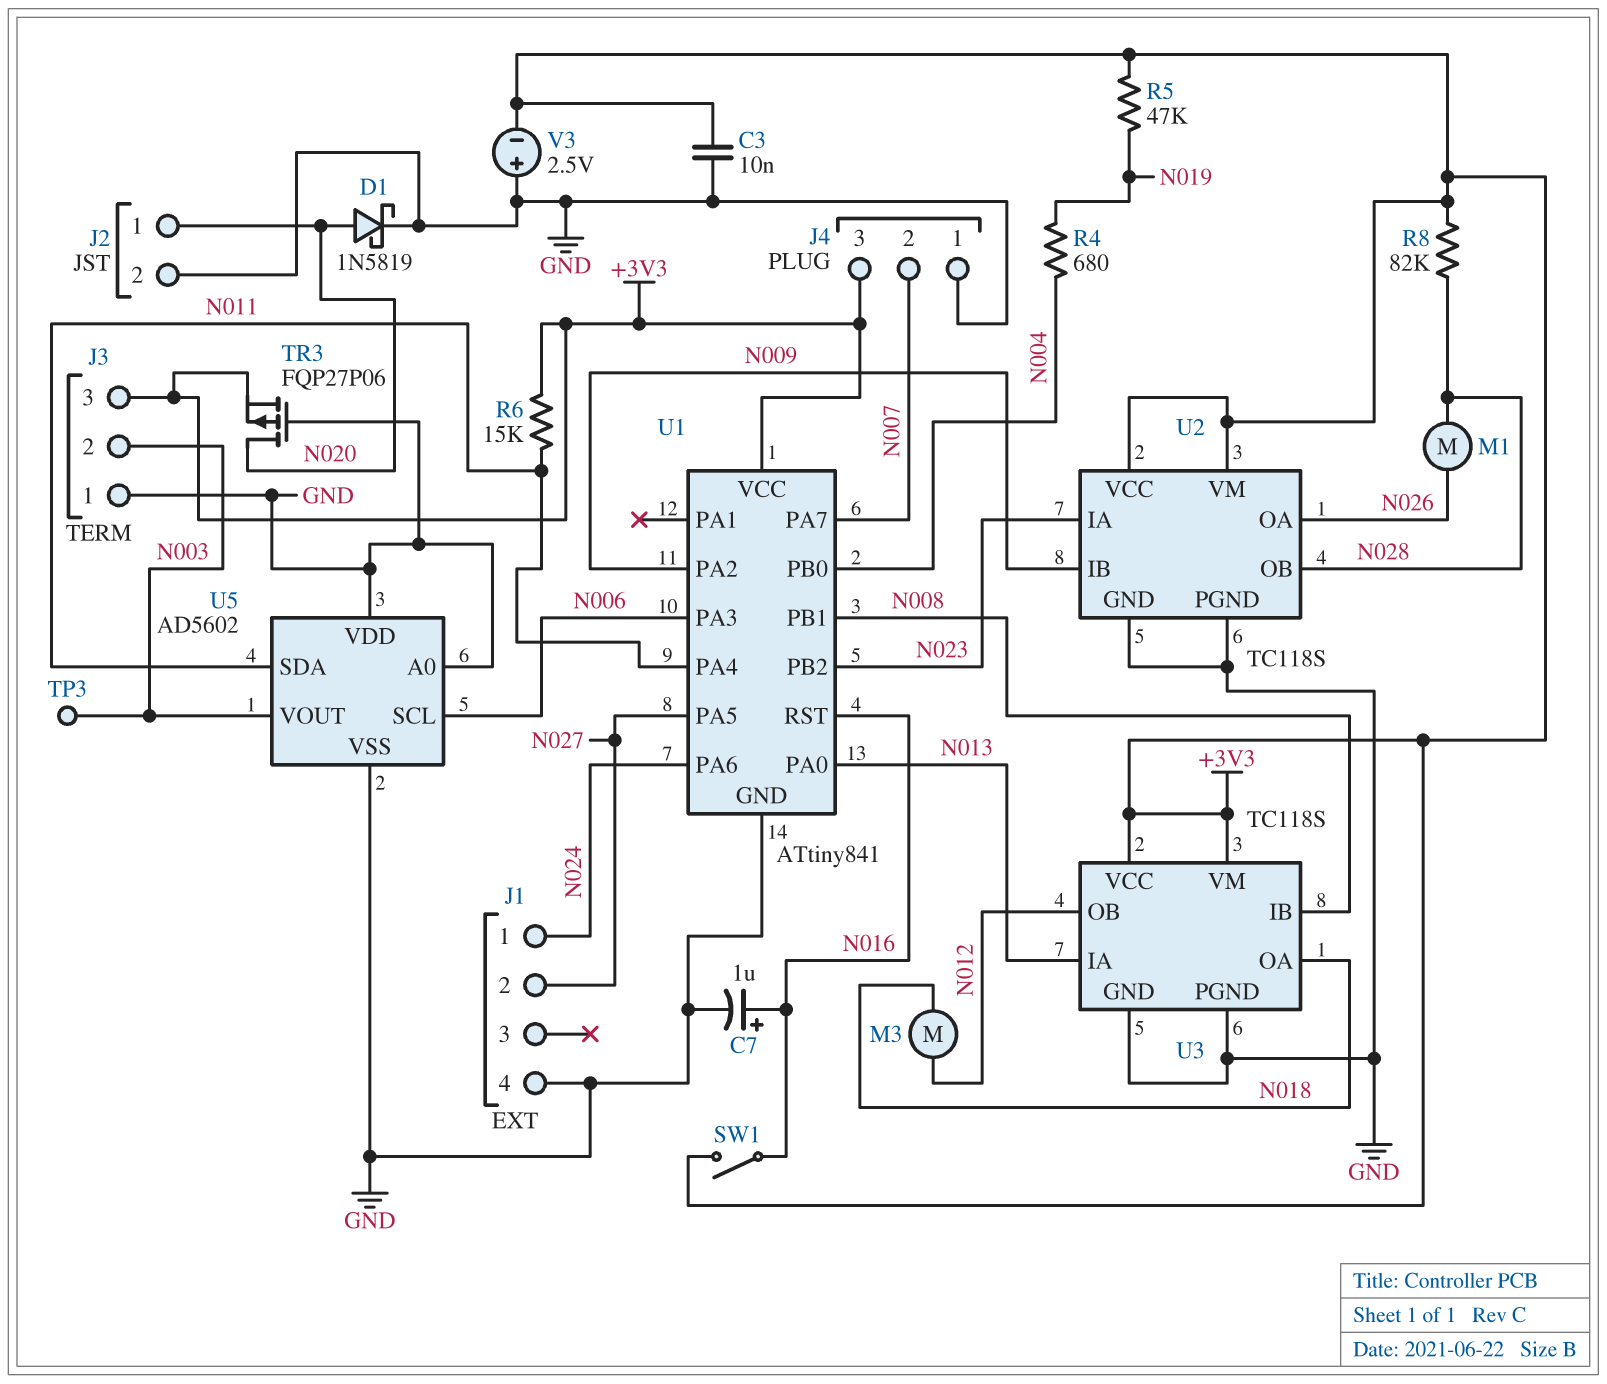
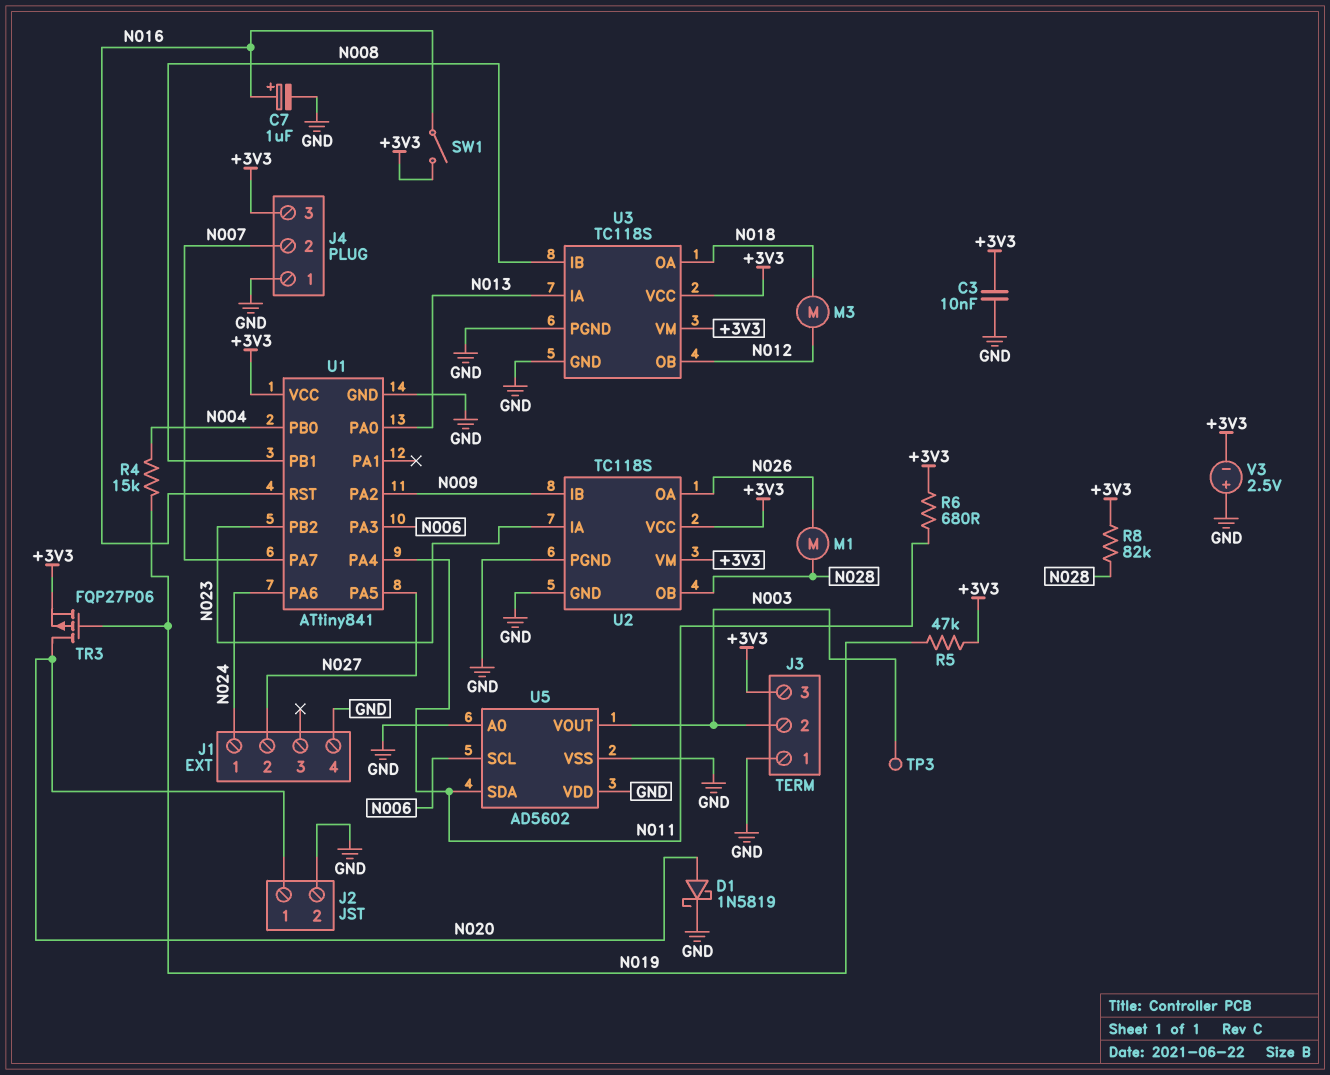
R4: 680 (N004, N019) -> 15k (N004, N019)
R6: 15k (+3V3, N011) -> 680 (+3V3, N011)
TR3: PMOS FQP27P06 (G GND, D N020, S +3V3) -> PMOS FQP27P06 (G N019, D N020, S +3V3)

